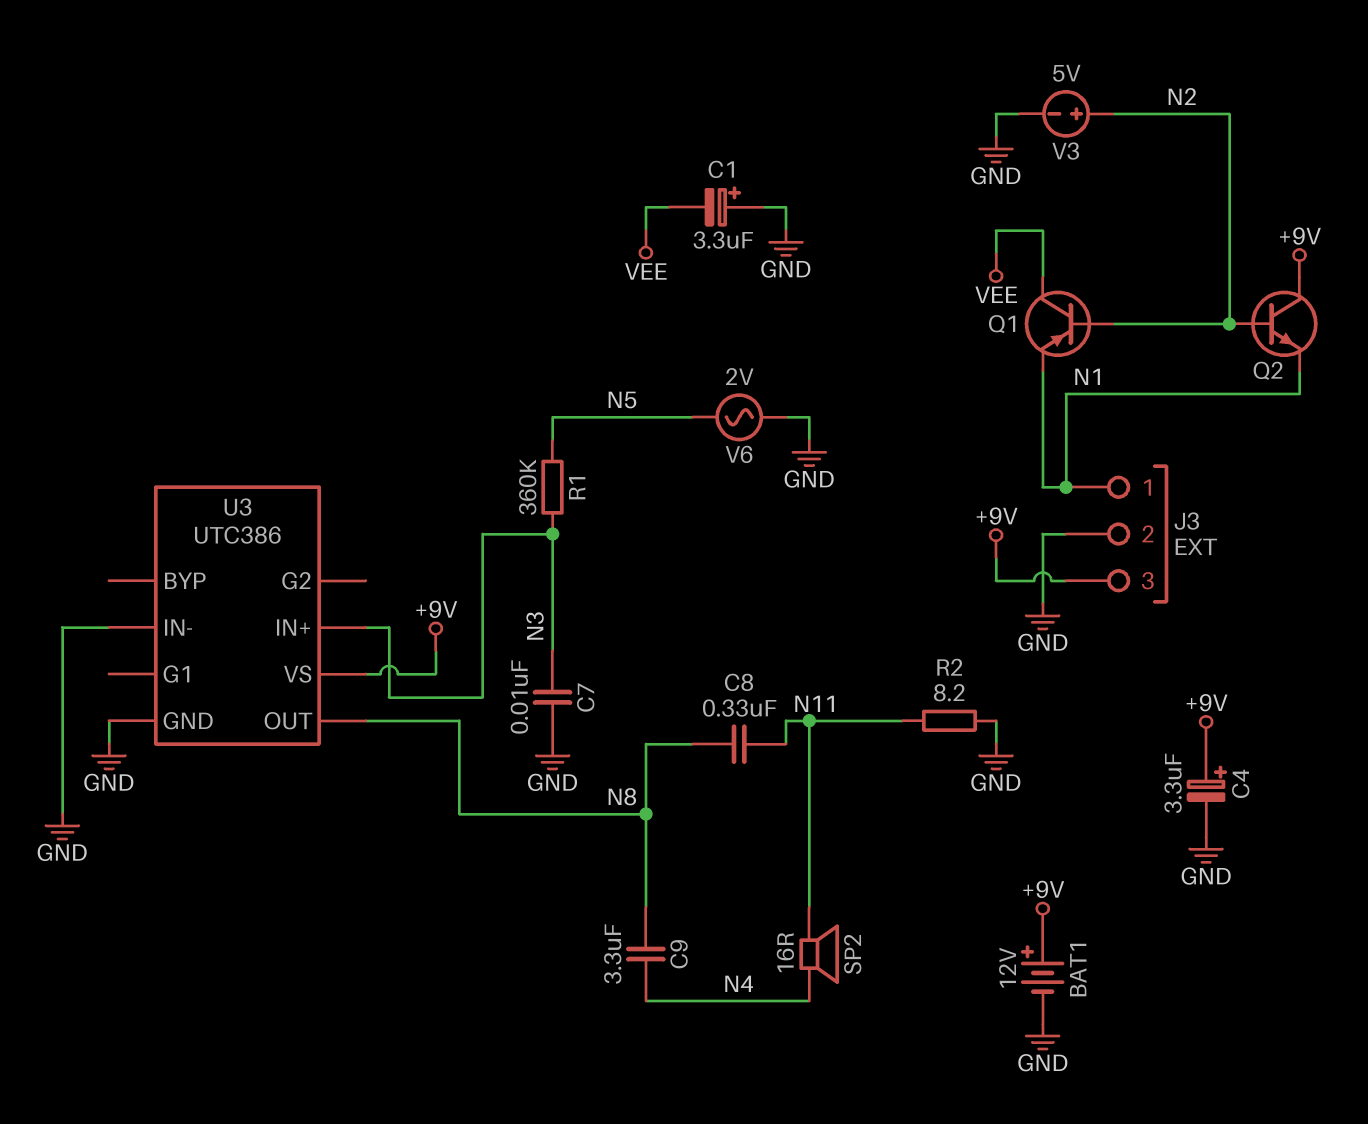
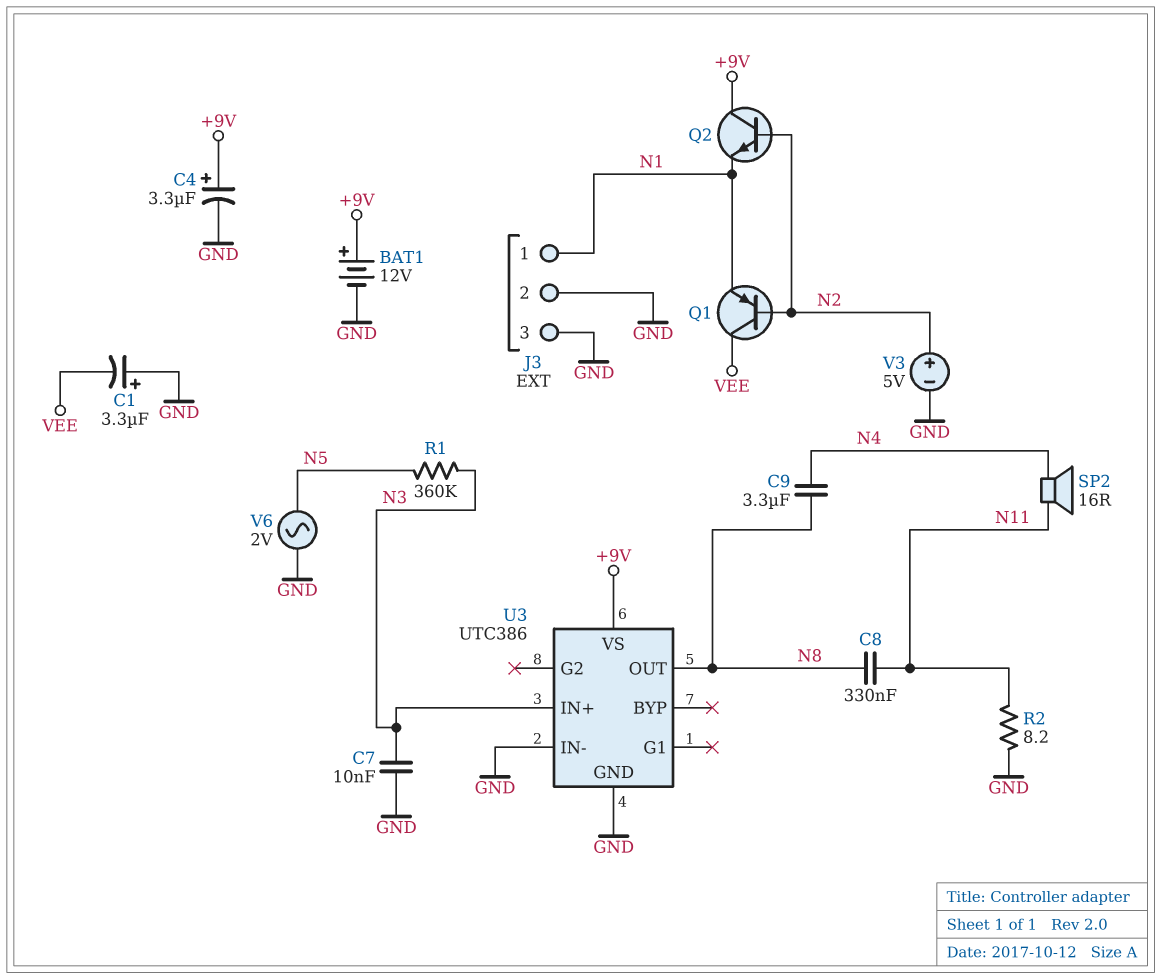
J3 pin 3: +9V -> GND

